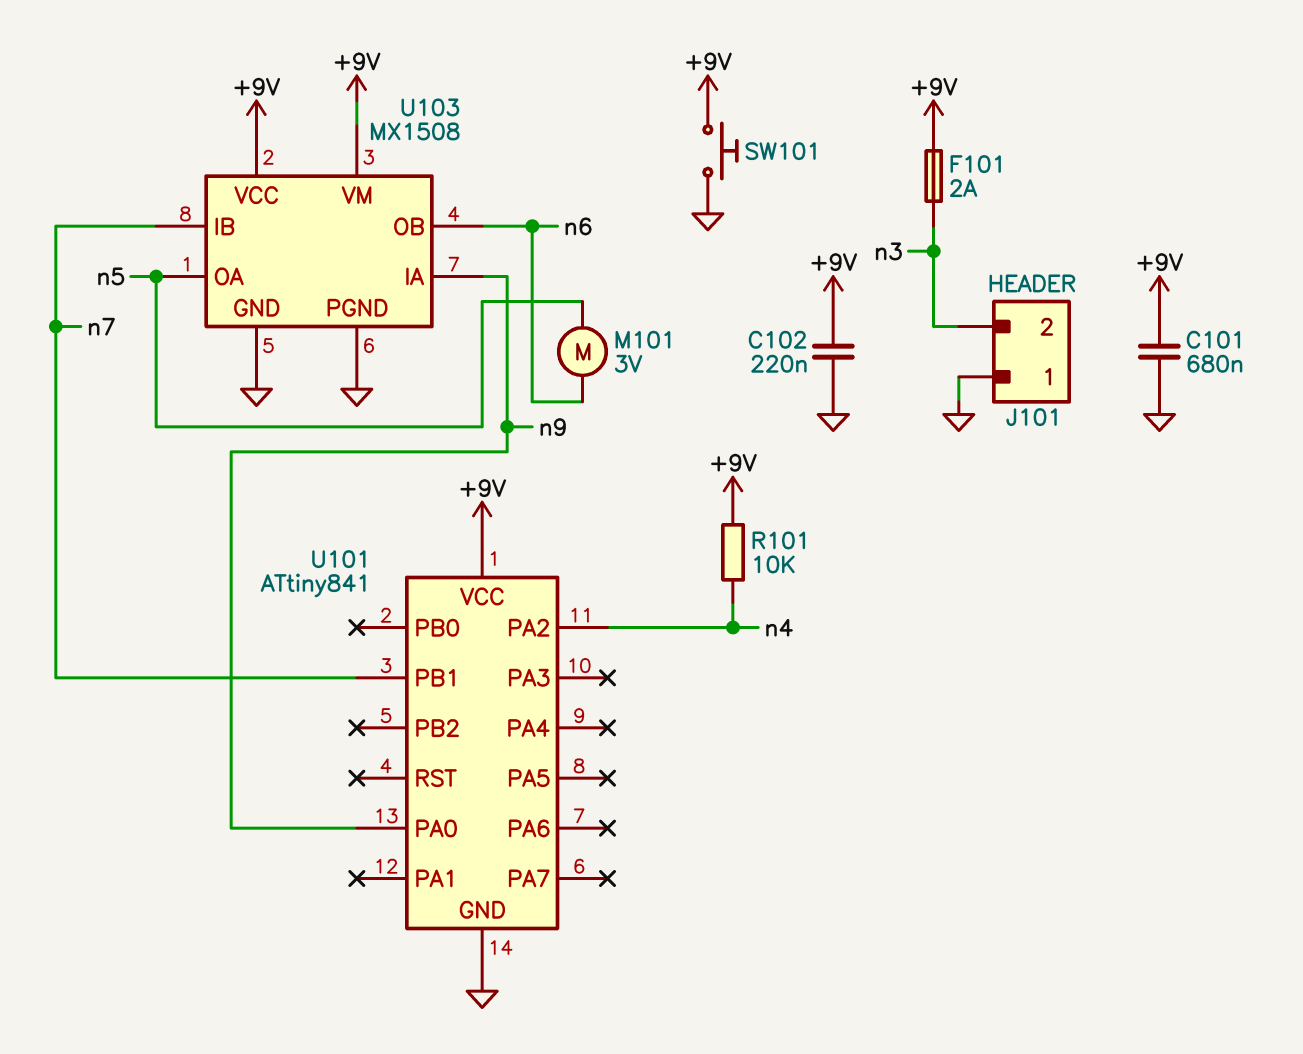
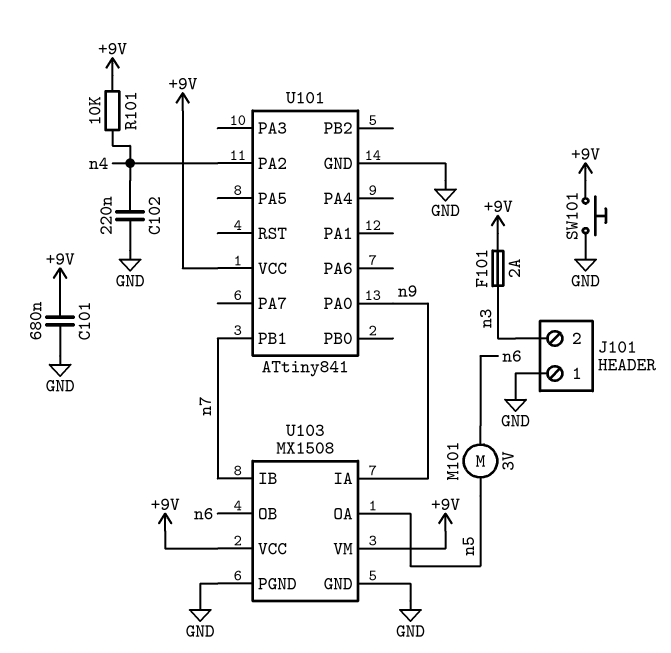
C102: 220nF (+9V, GND) -> 220nF (GND, n4)

